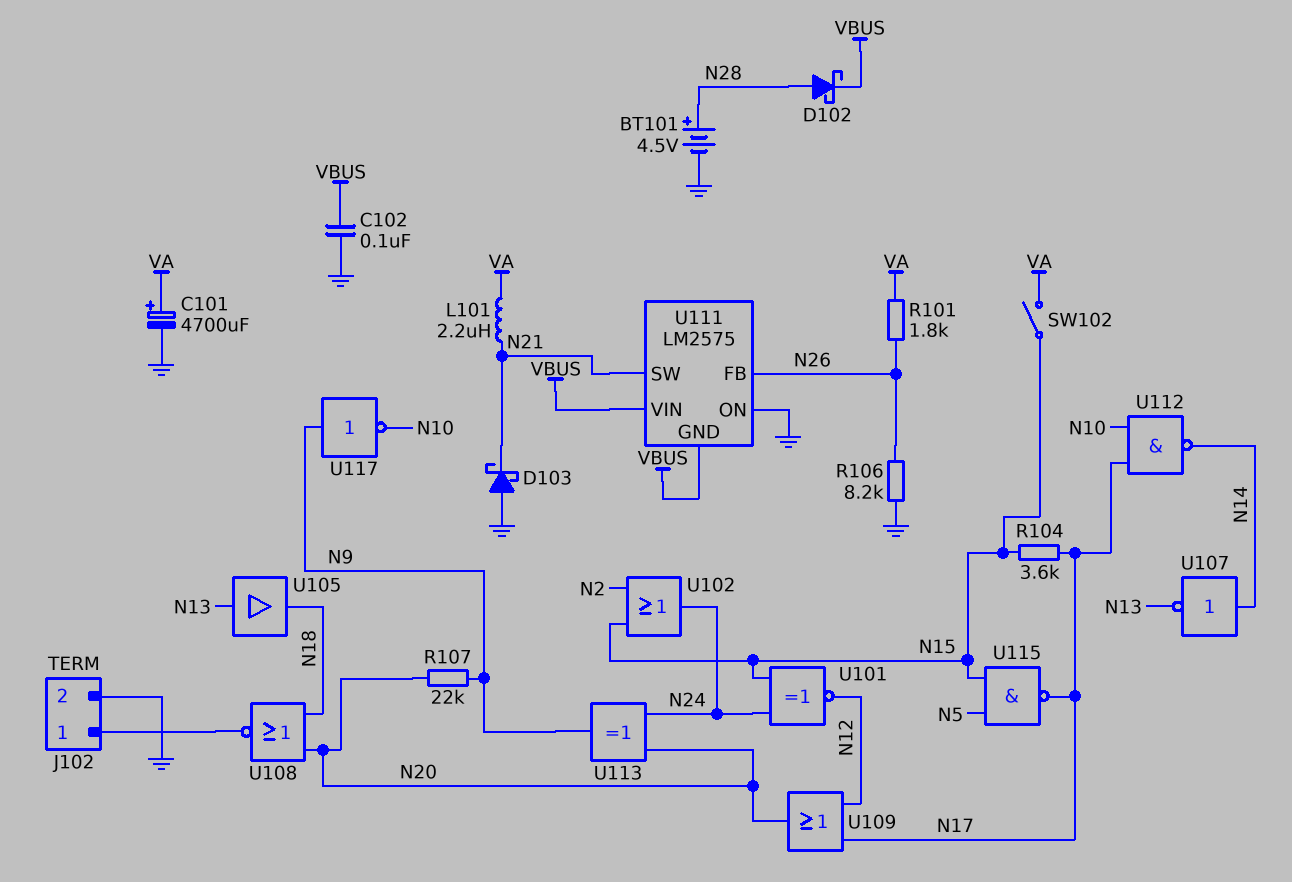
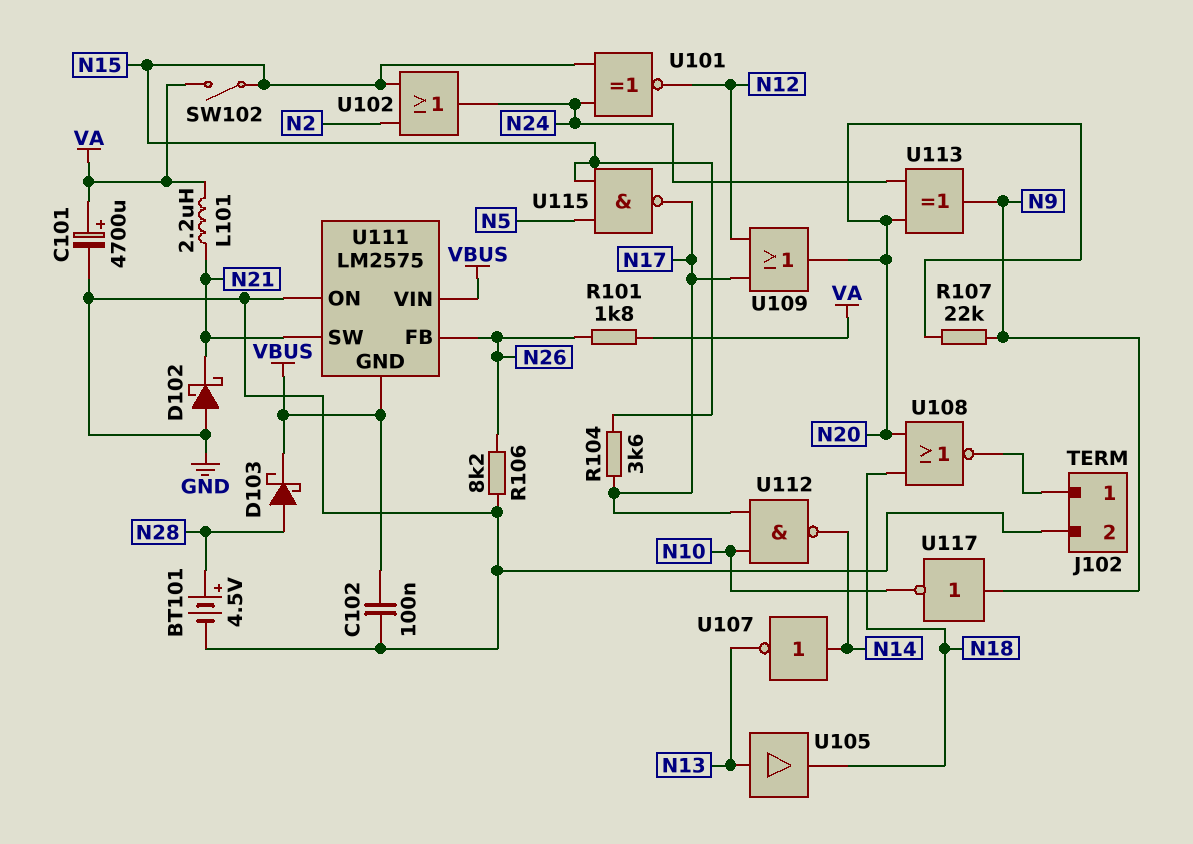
D102: schottky (A N28, K VBUS) -> schottky (A GND, K N21)
D103: schottky (A GND, K N21) -> schottky (A N28, K VBUS)

